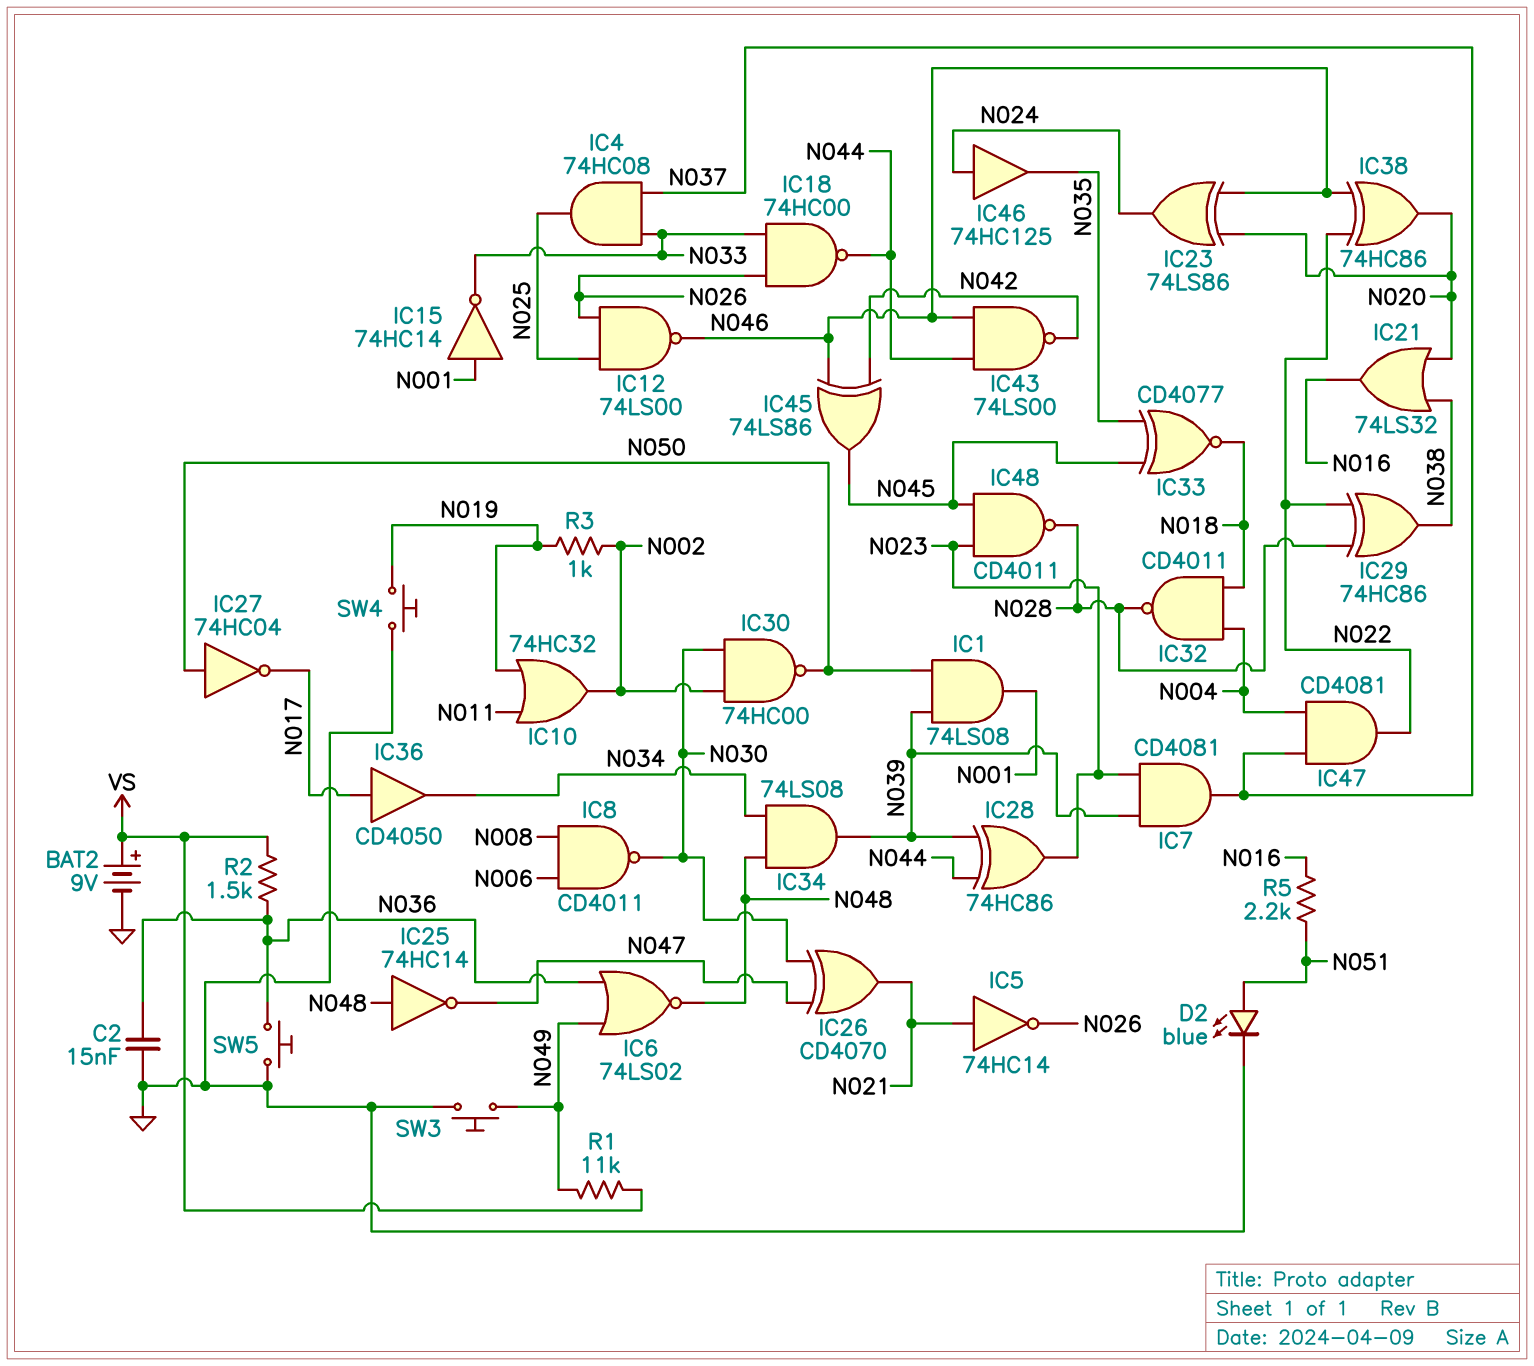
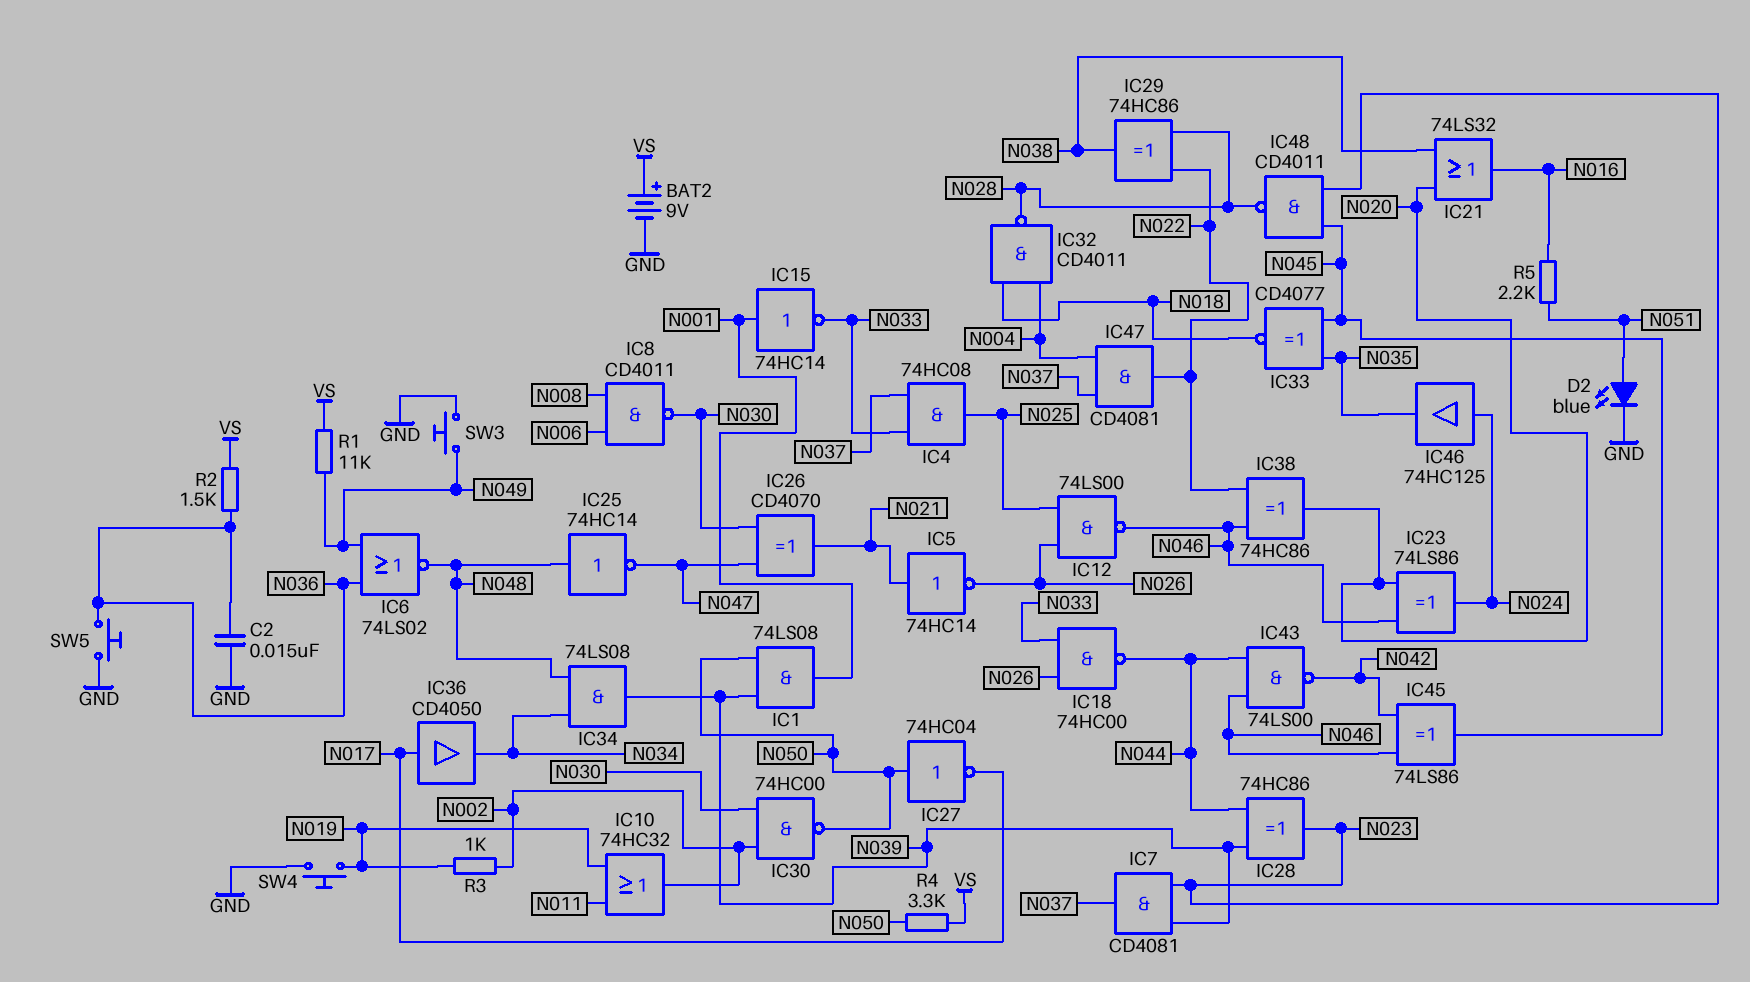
R4: none -> 3.3k (N050, VS)

